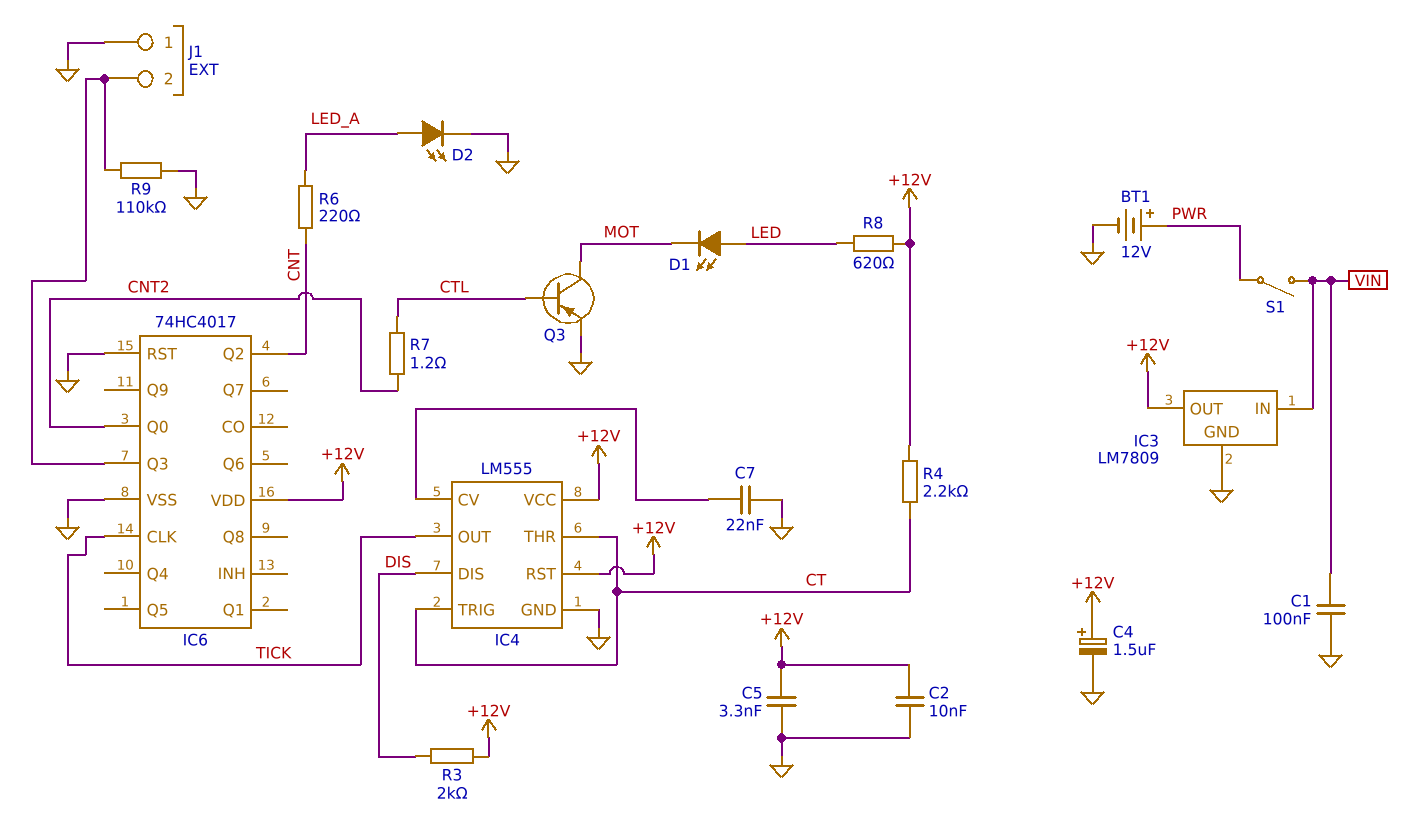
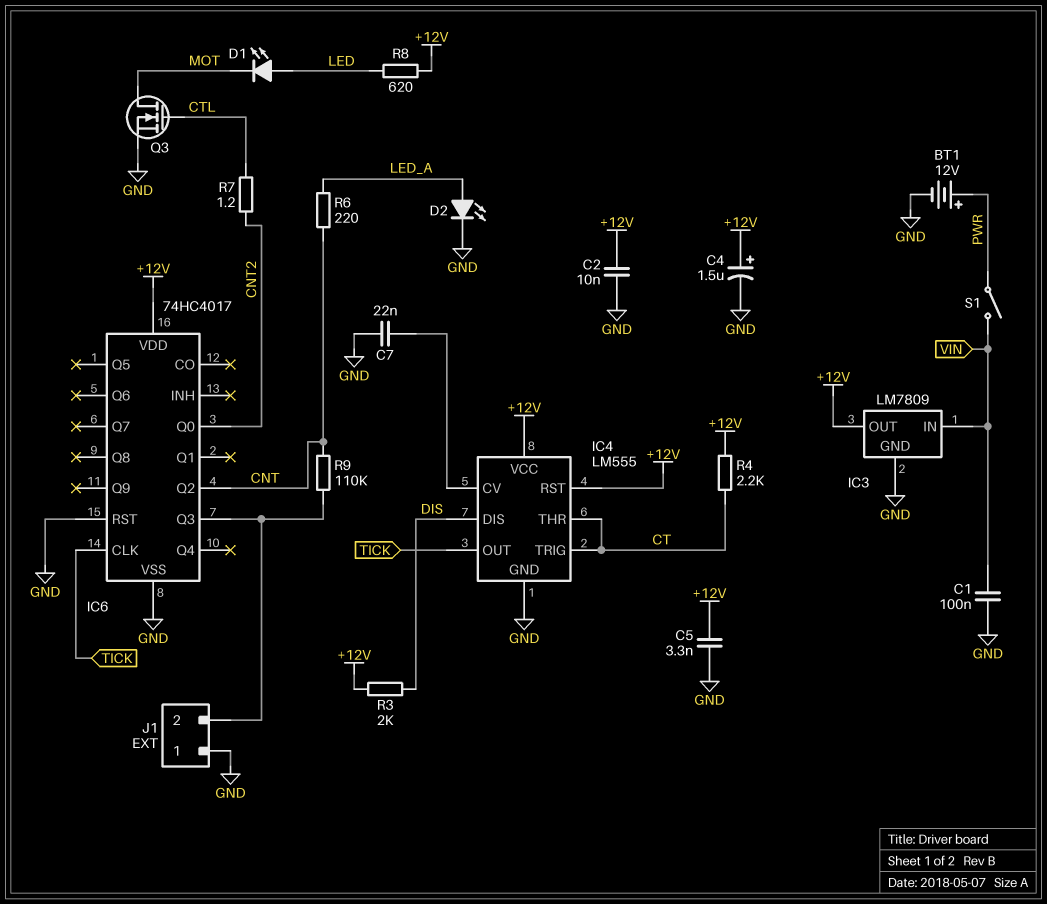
Q3: PNP (B CTL, C MOT, E GND) -> NMOS (G CTL, D MOT, S GND)
R9: 110k (GND, IC6/Q3) -> 110k (CNT, IC6/Q3)

